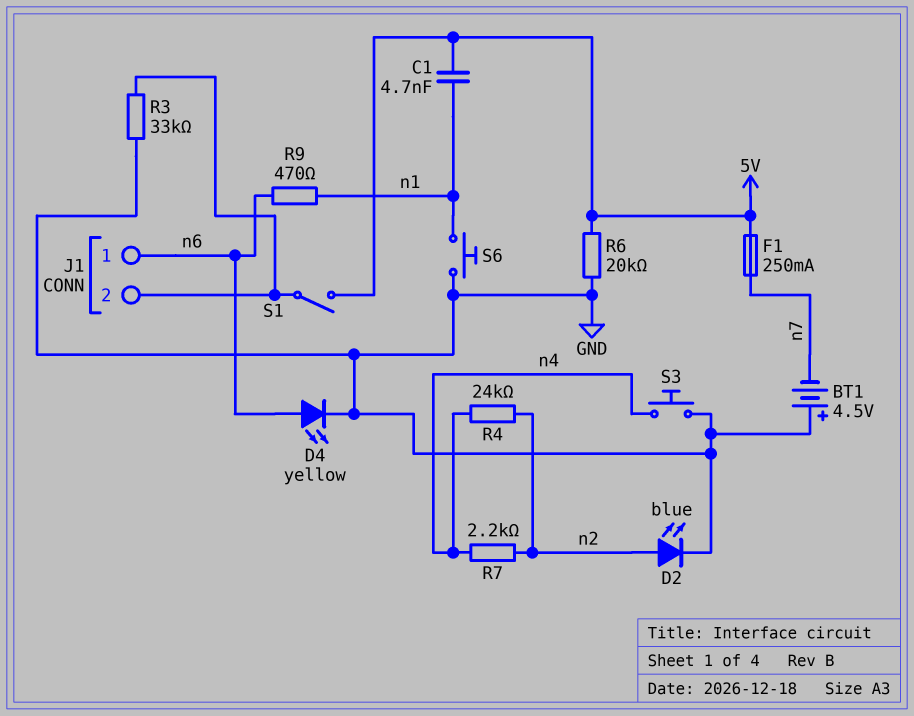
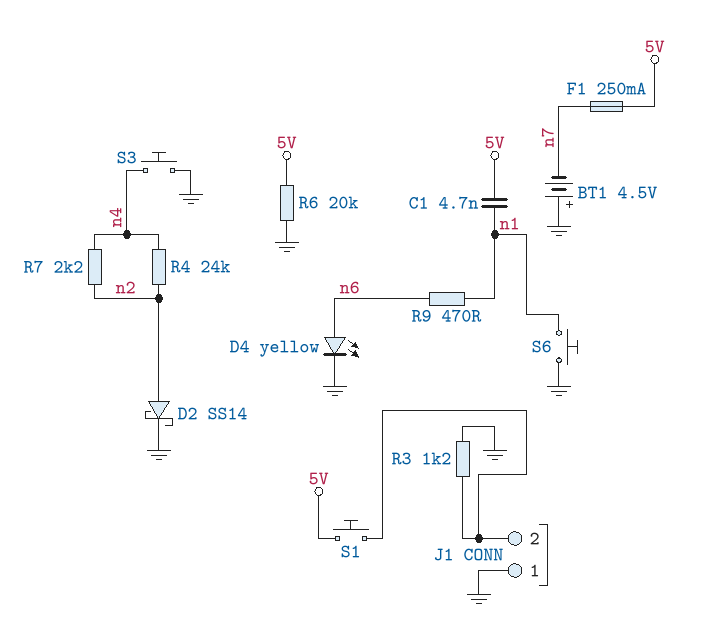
D2: LED blue (A n2, K GND) -> schottky SS14 (A n2, K GND)
J1 pin 1: n6 -> GND
R3: 33k (GND, J1/2) -> 1.2k (GND, J1/2)
S1: switch (5V, J1/2) -> button (5V, J1/2)

